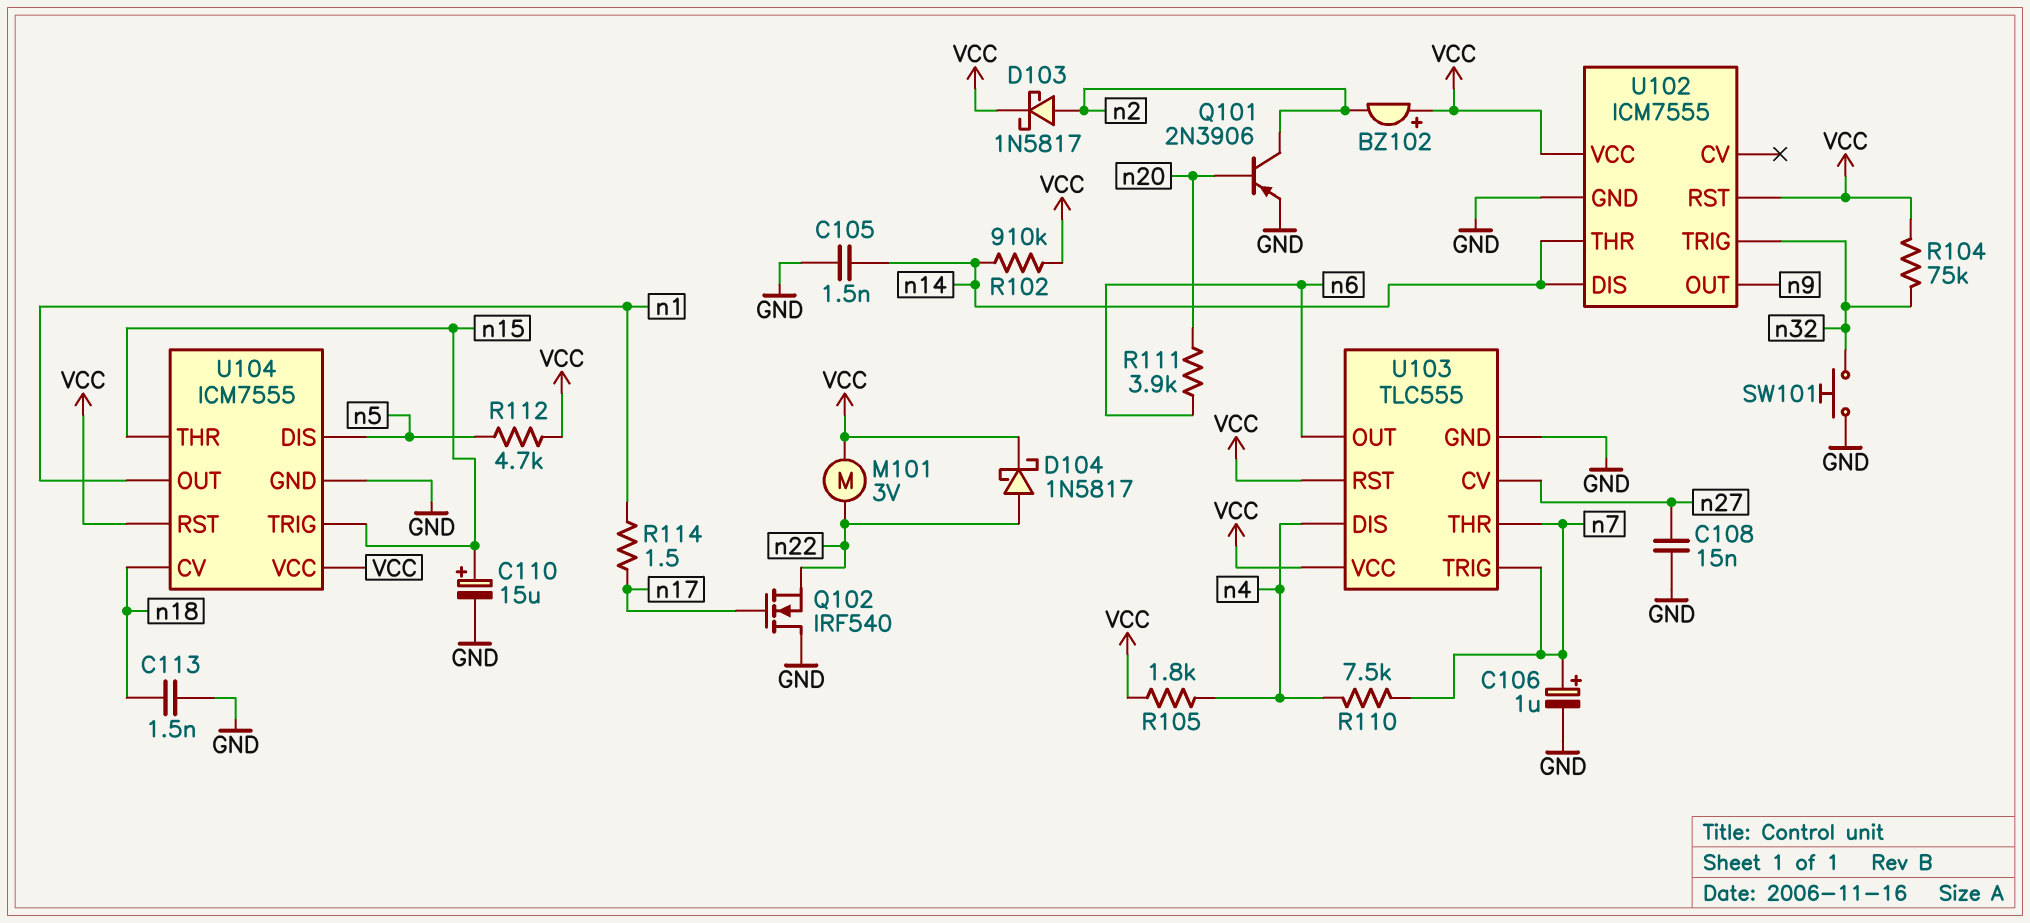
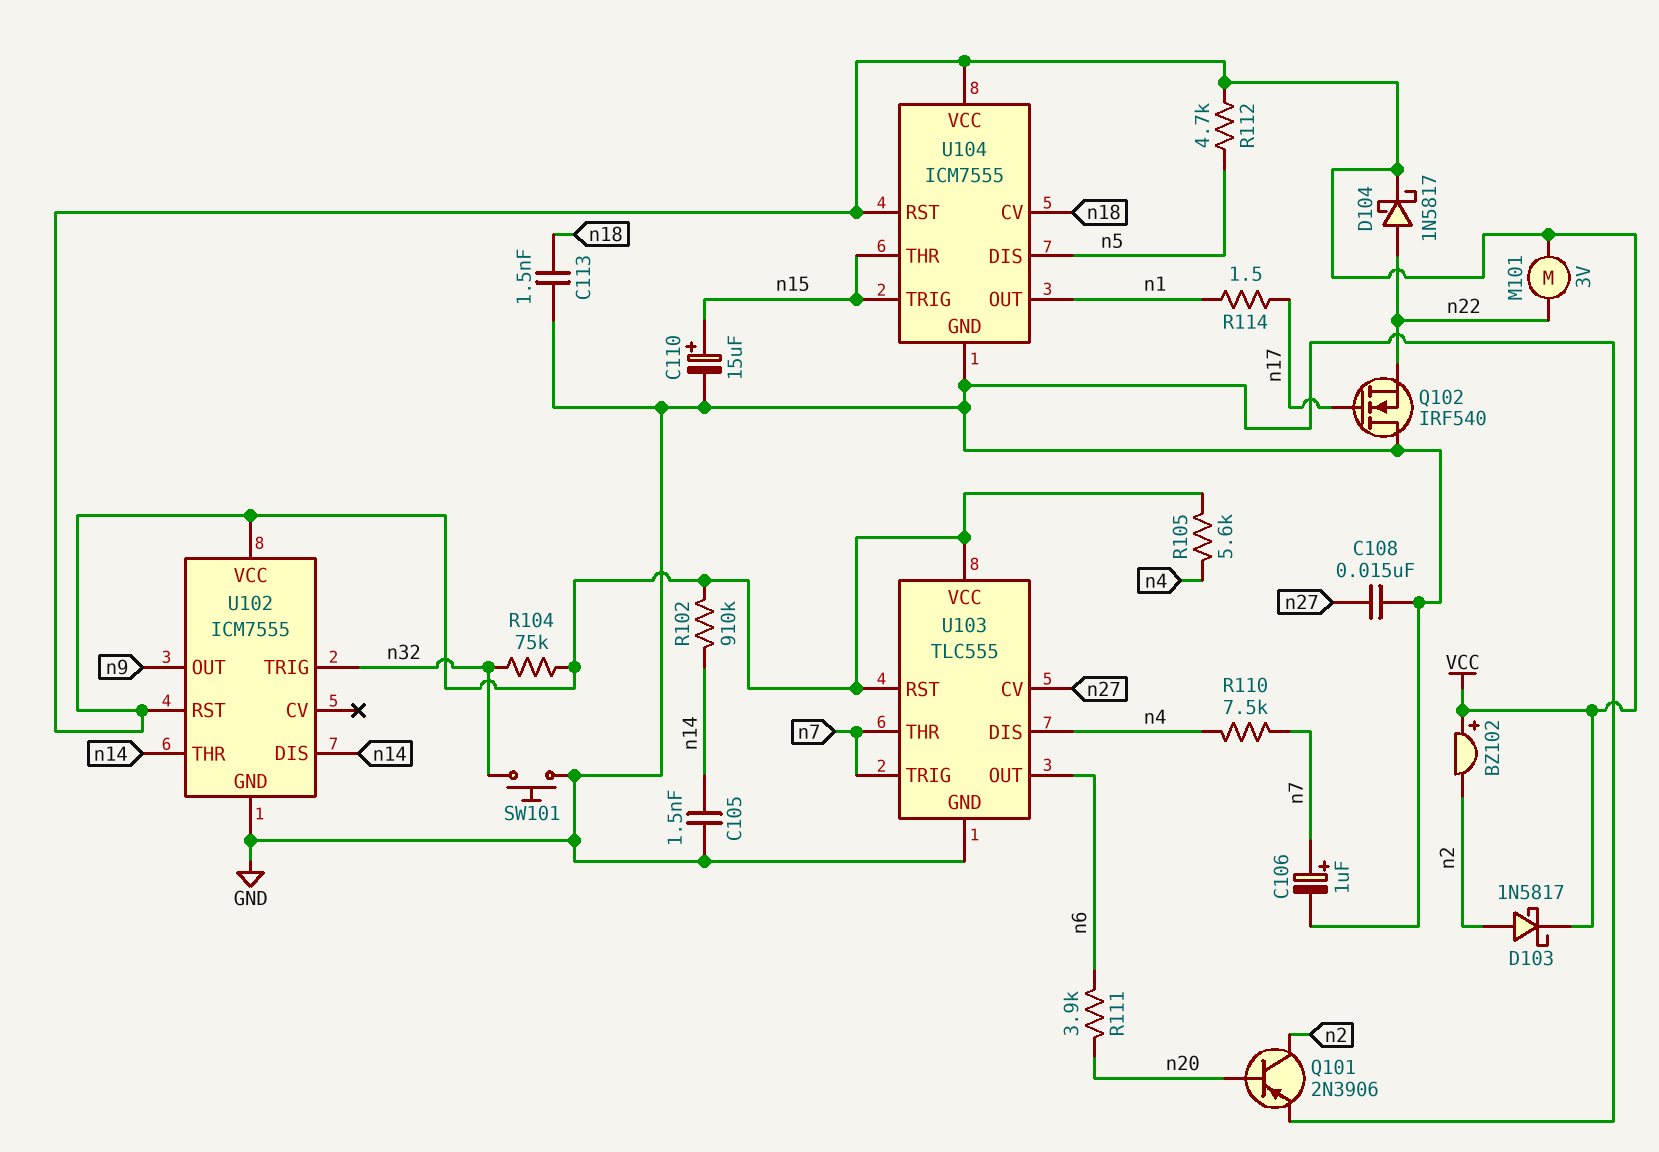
R105: 1.8k (VCC, n4) -> 5.6k (VCC, n4)

